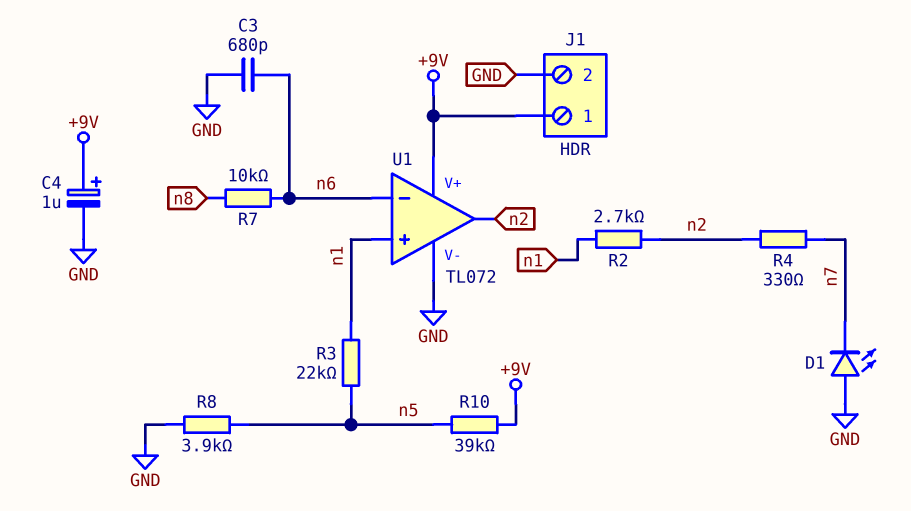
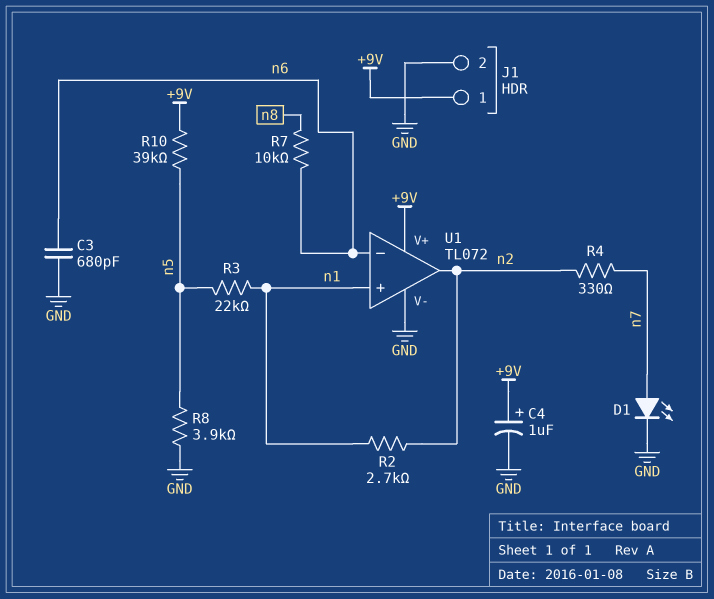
D1: LED (A GND, K n7) -> LED (A n7, K GND)

